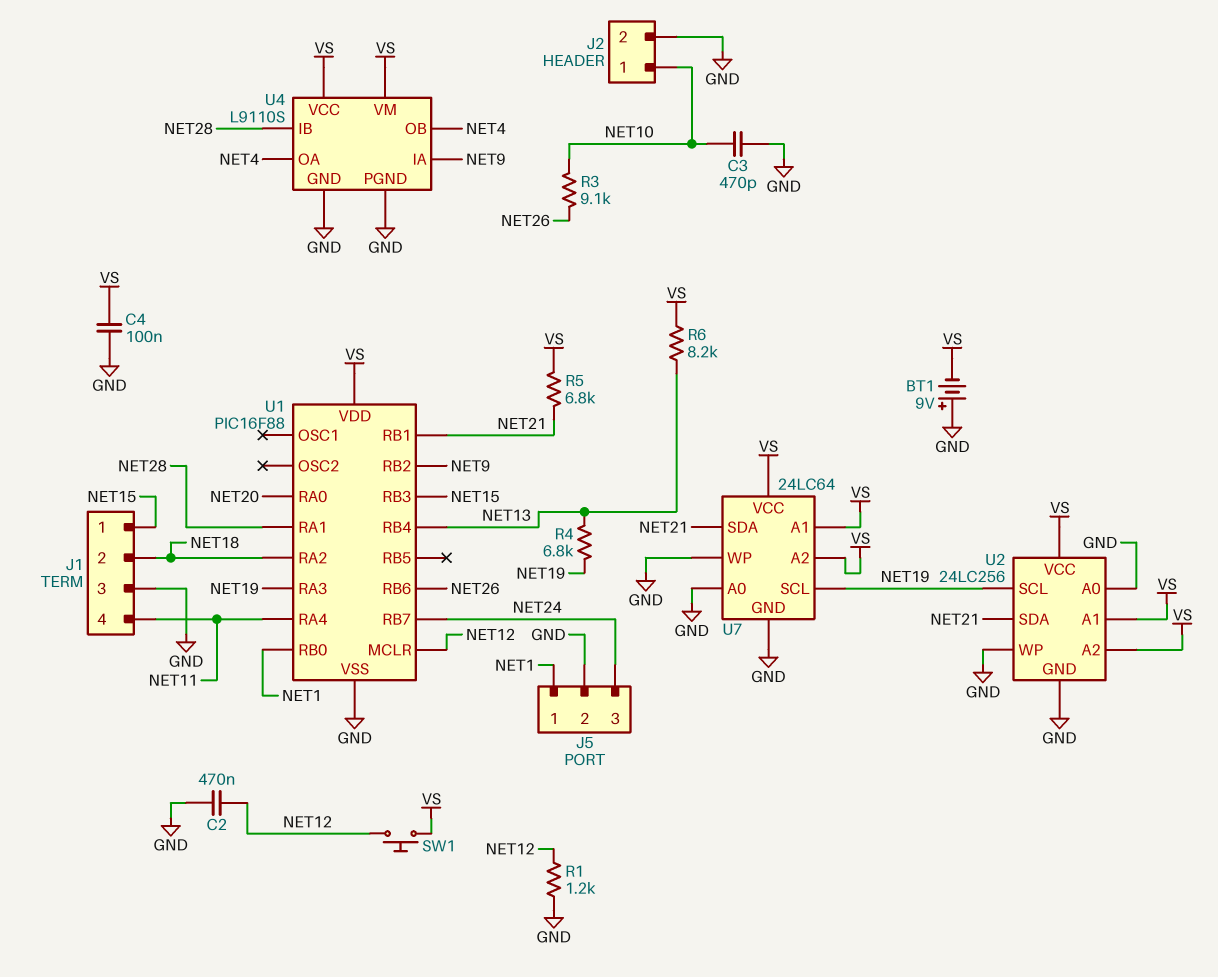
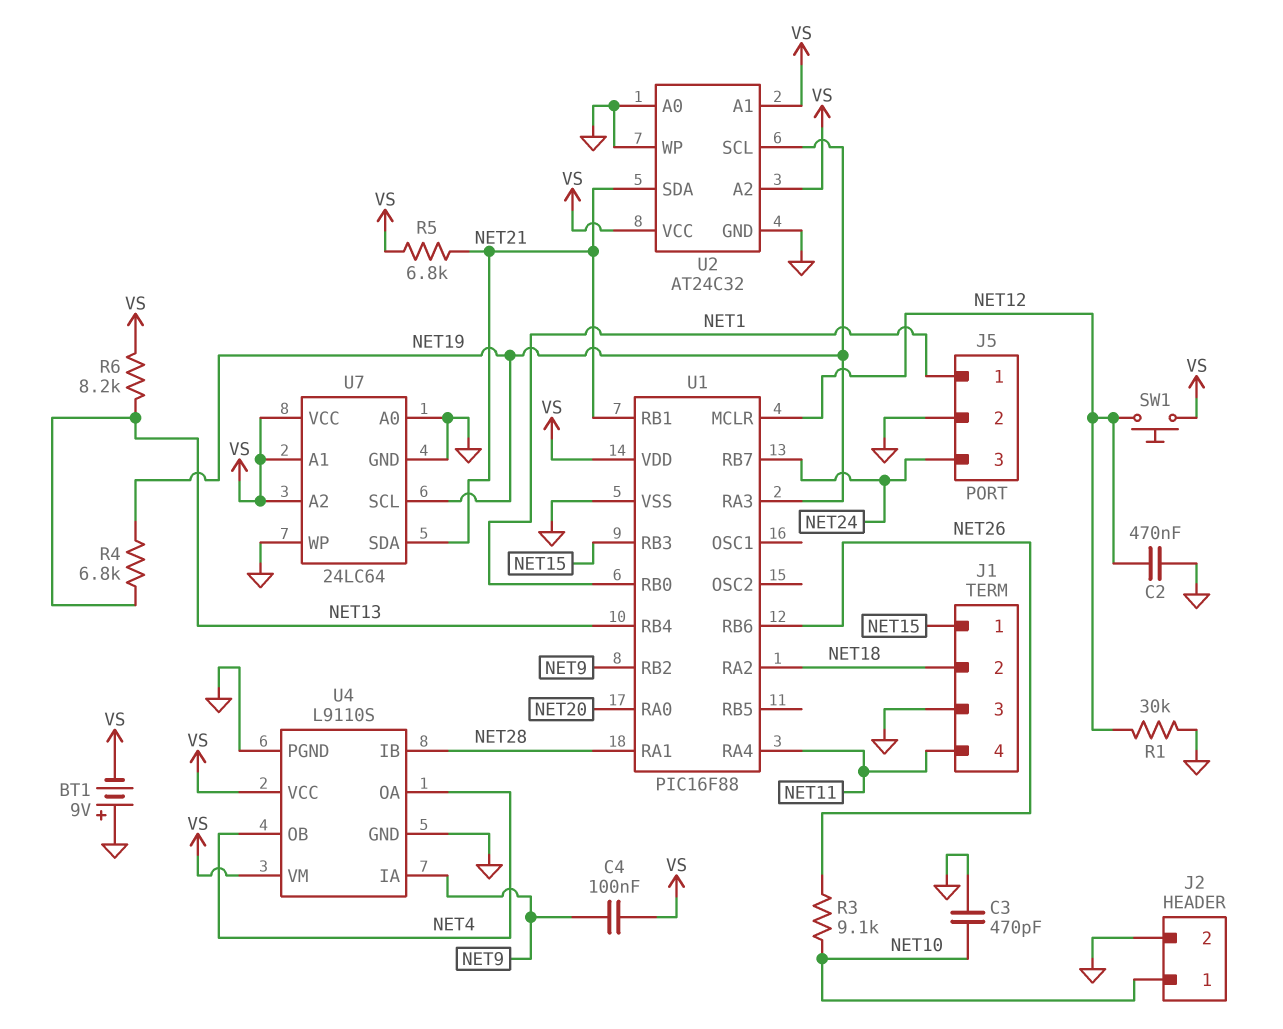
C4: 100nF (GND, VS) -> 100nF (NET9, VS)
R1: 1.2k (GND, NET12) -> 30k (GND, NET12)
U2: 24LC256 -> AT24C32

